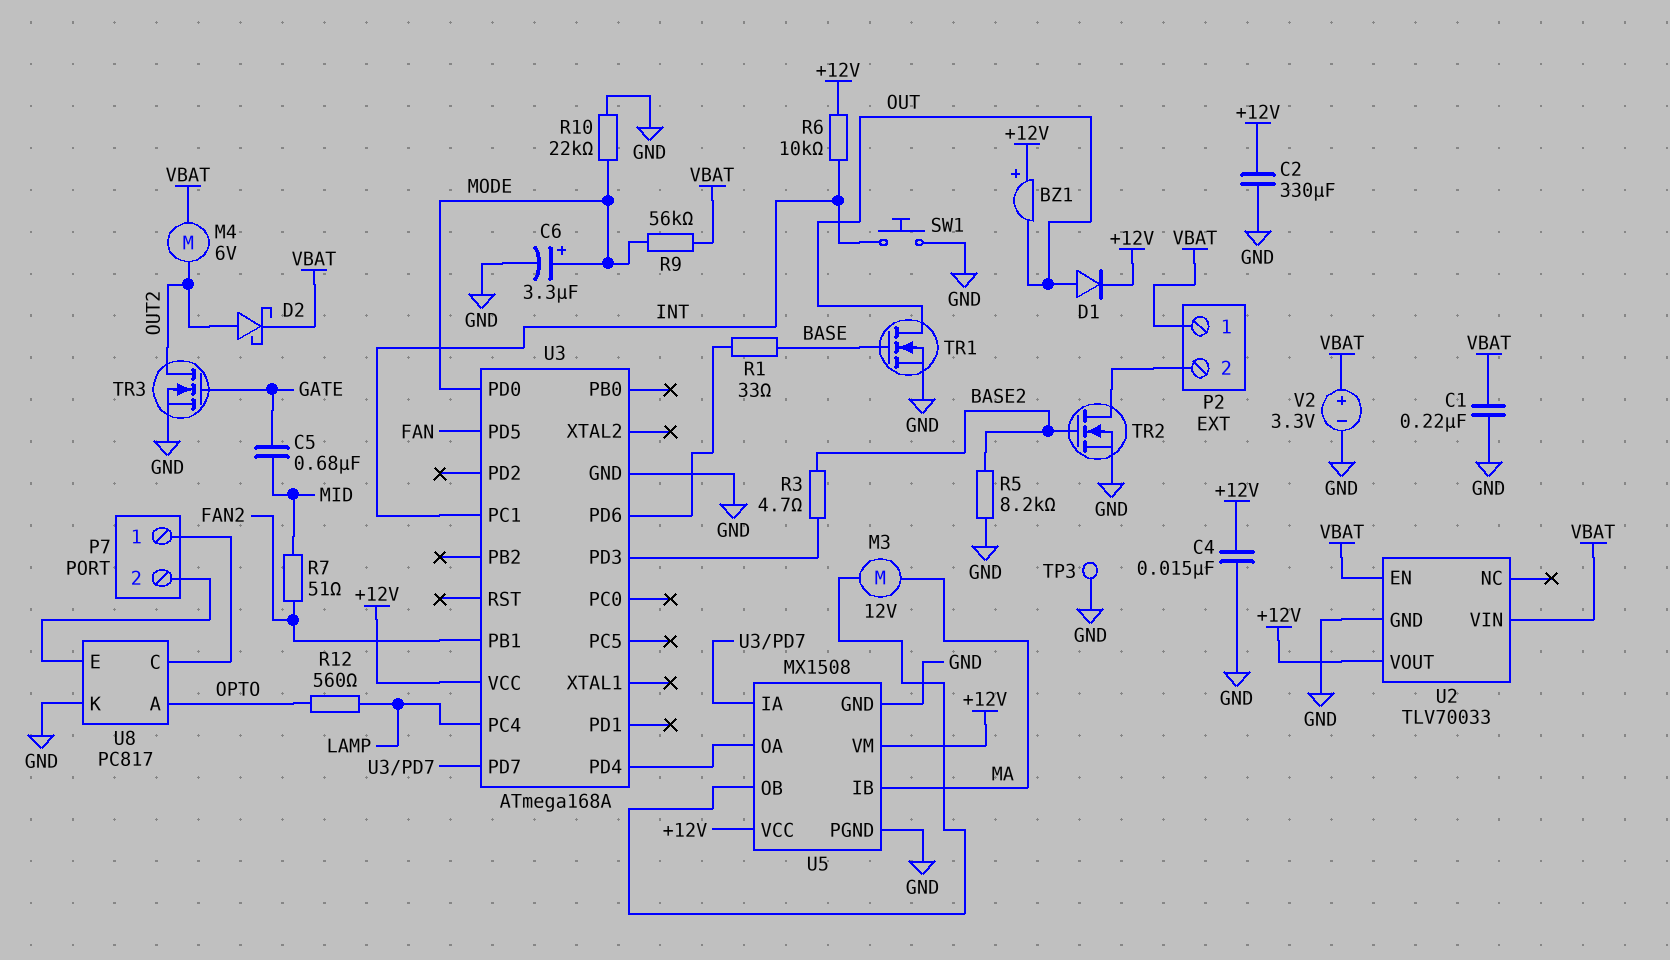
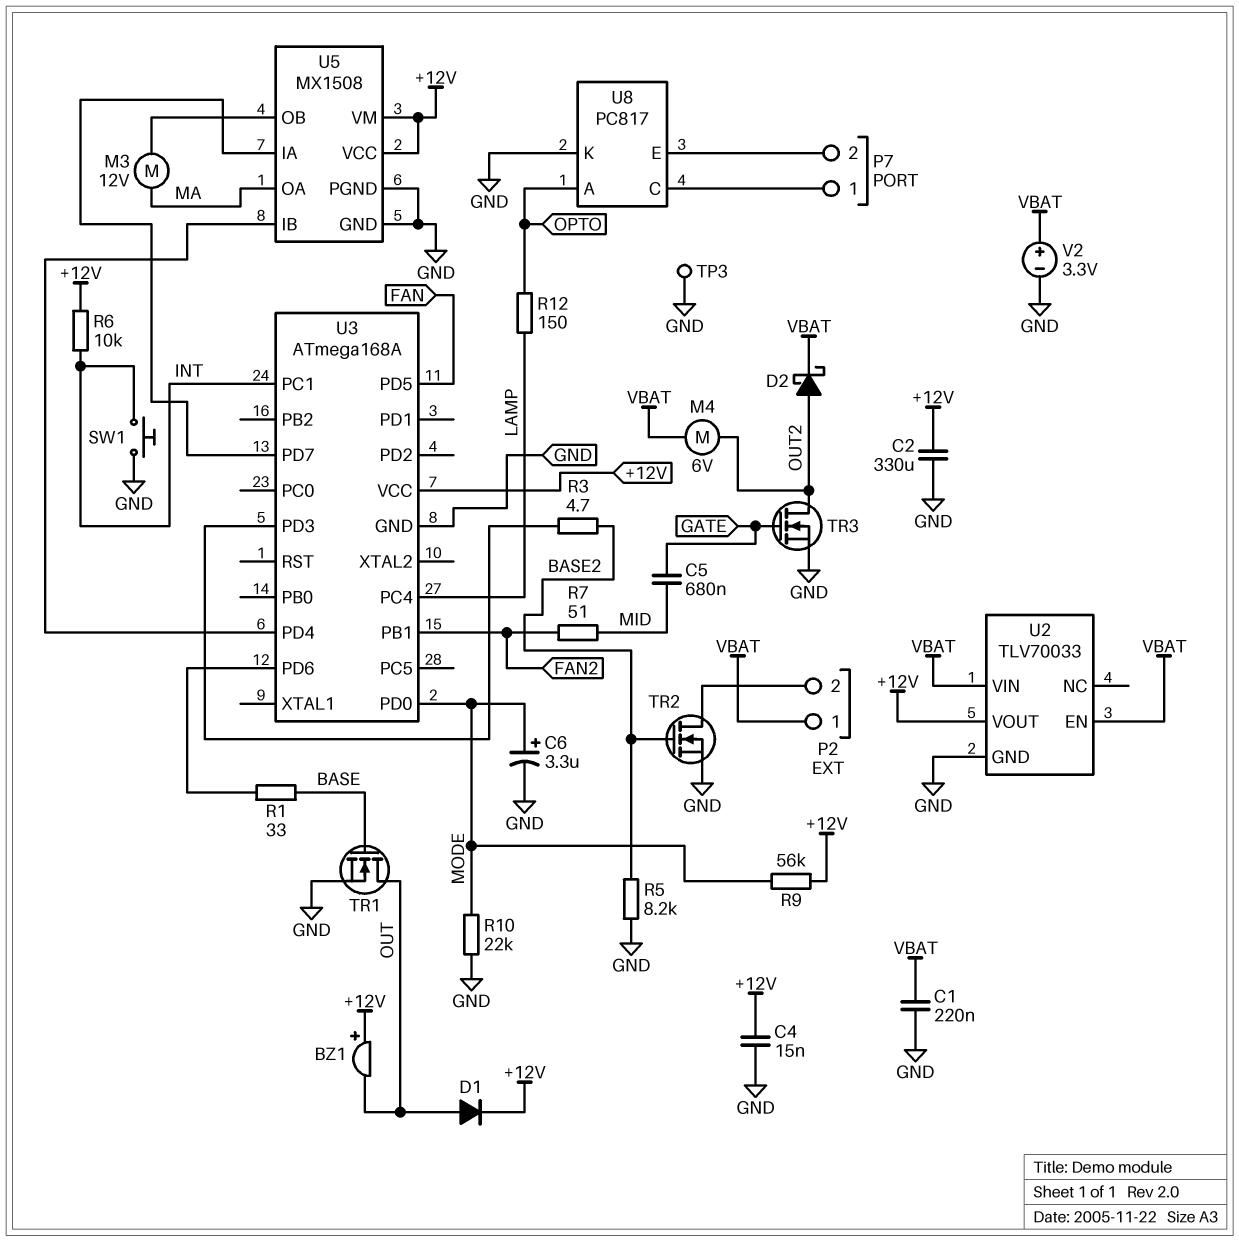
R9: 56k (MODE, VBAT) -> 56k (+12V, MODE)
R12: 560 (LAMP, OPTO) -> 150 (LAMP, OPTO)
U5 pin IB: MA -> U3/PD4
U5 pin OA: U3/PD4 -> MA

